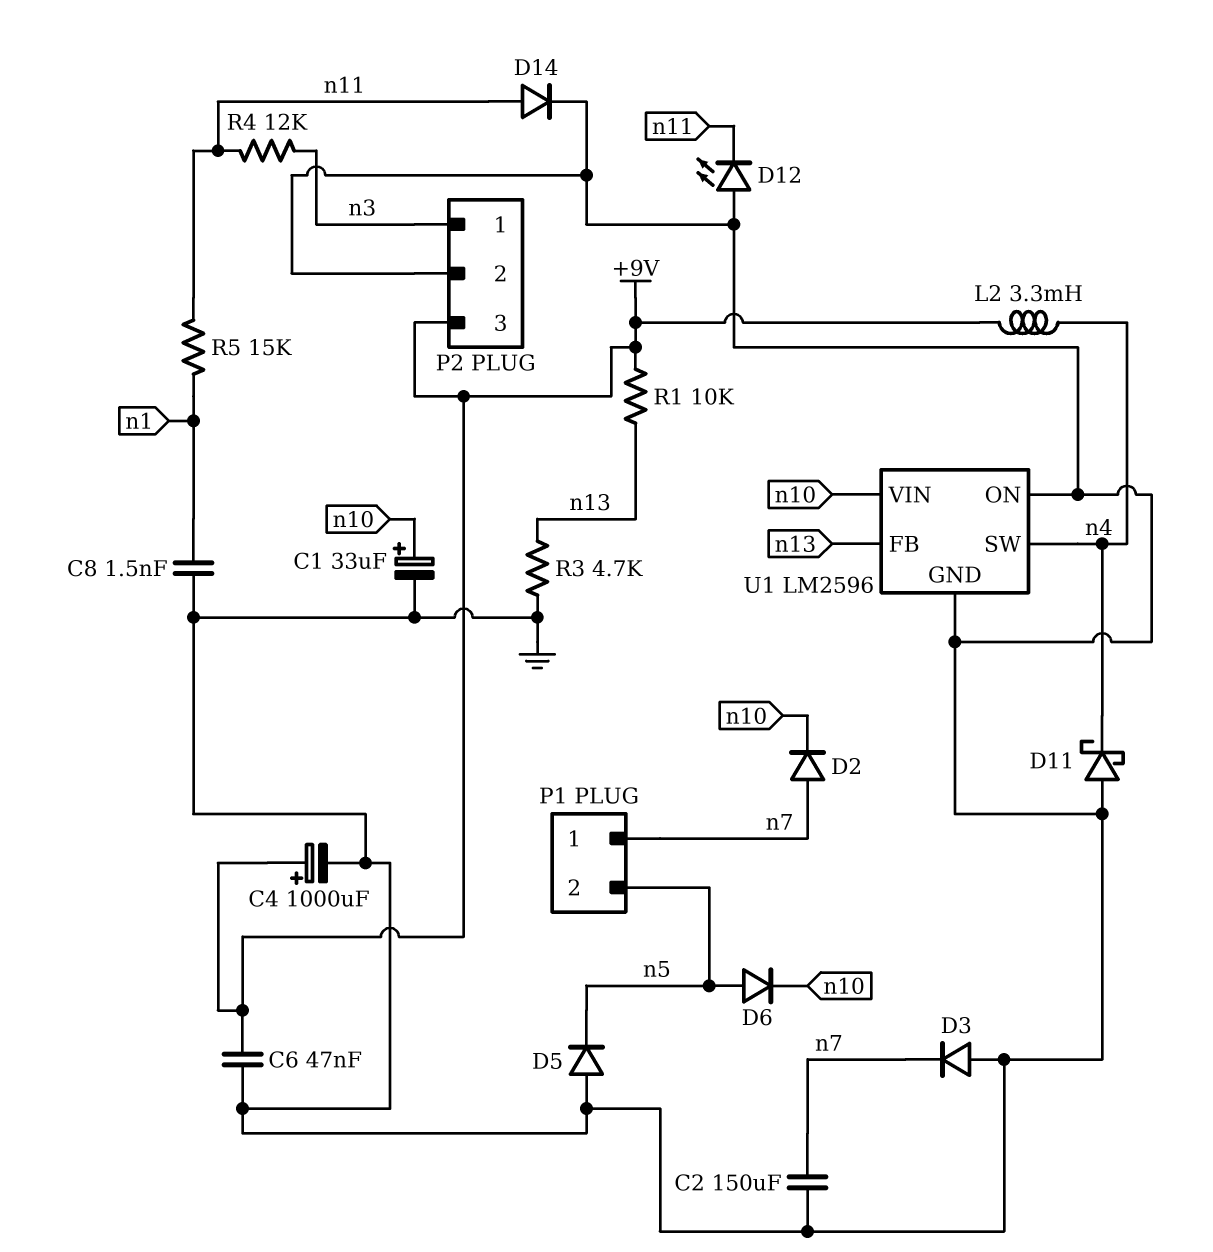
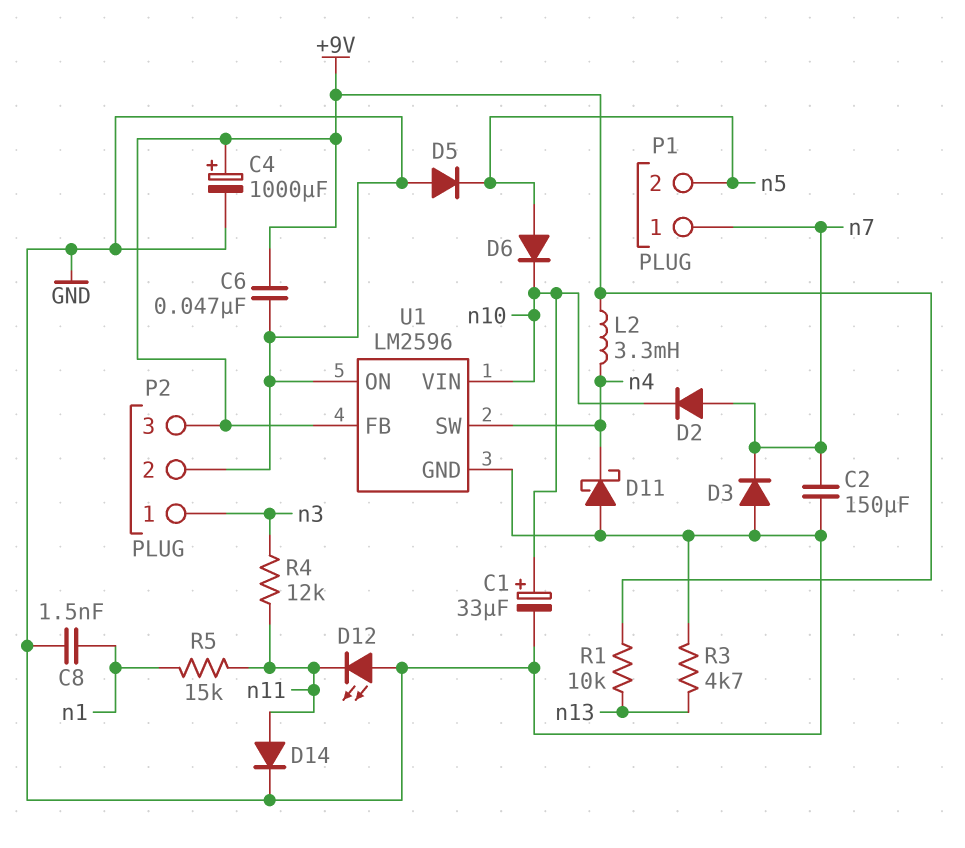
U1 pin FB: n13 -> +9V

